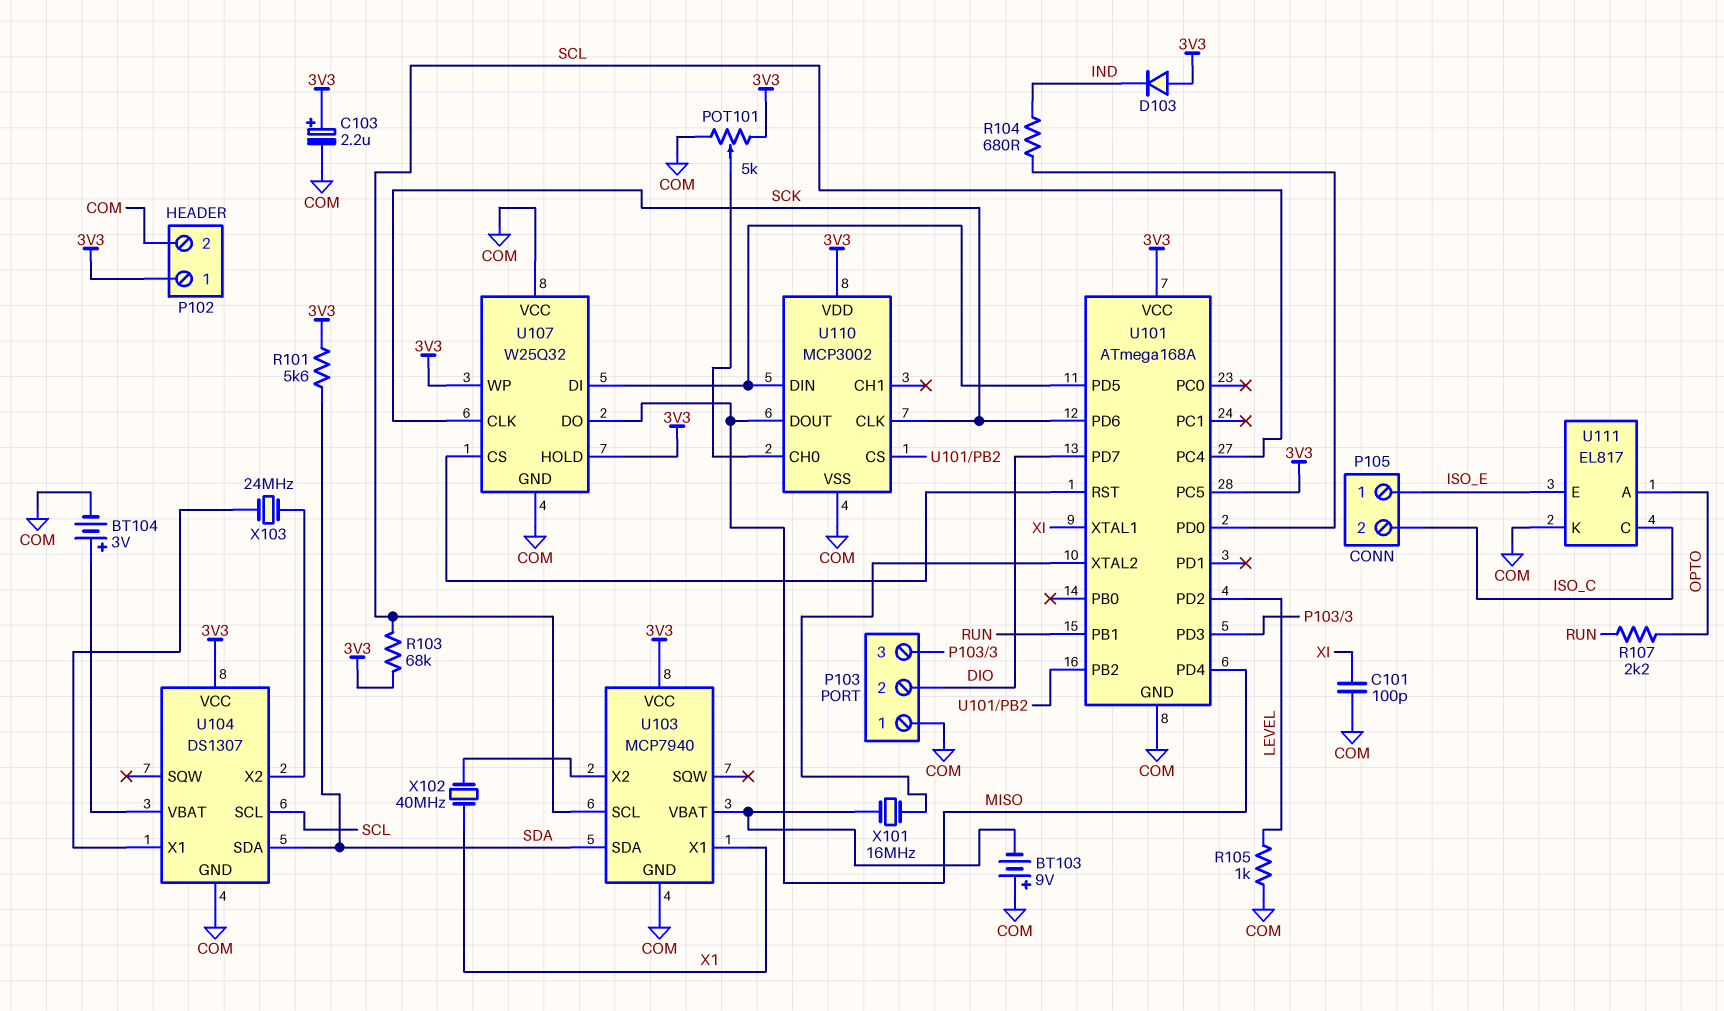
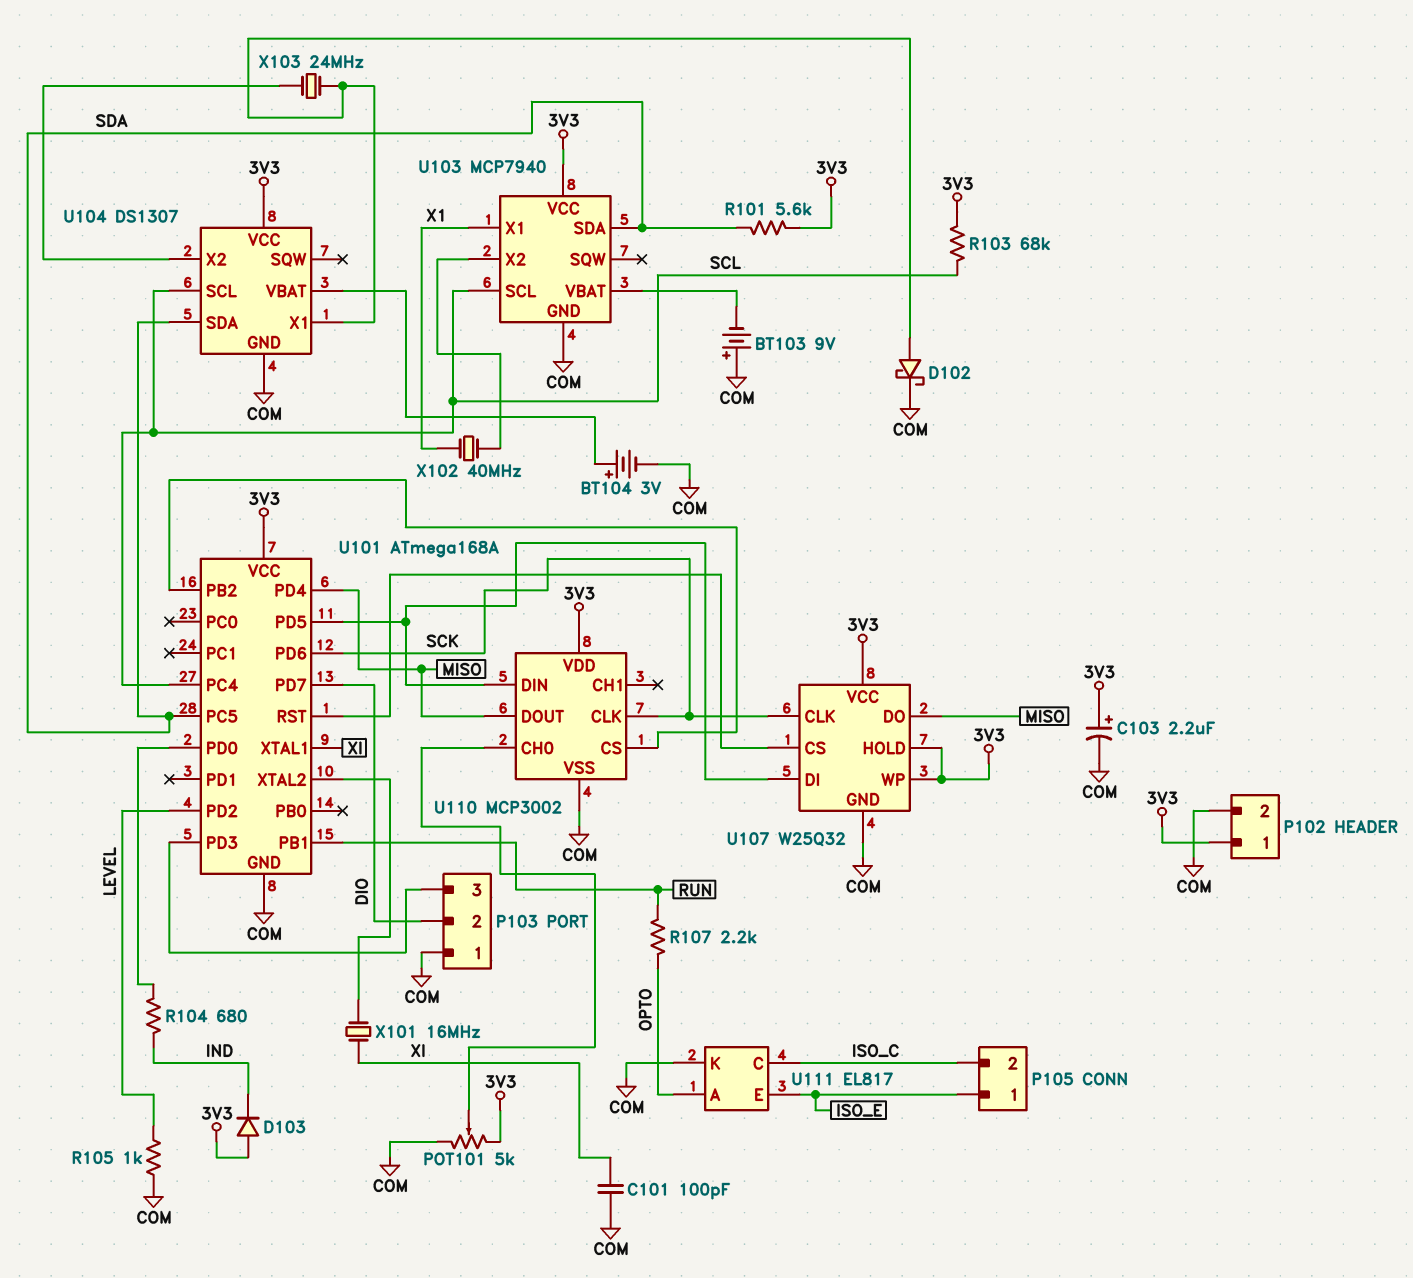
D102: none -> schottky (A U104/X1, K COM)
U101 pin PC5: 3V3 -> SDA
U107 pin VCC: COM -> 3V3
X101: 16MHz (U101/XTAL2, U103/VBAT) -> 16MHz (U101/XTAL2, XI)

